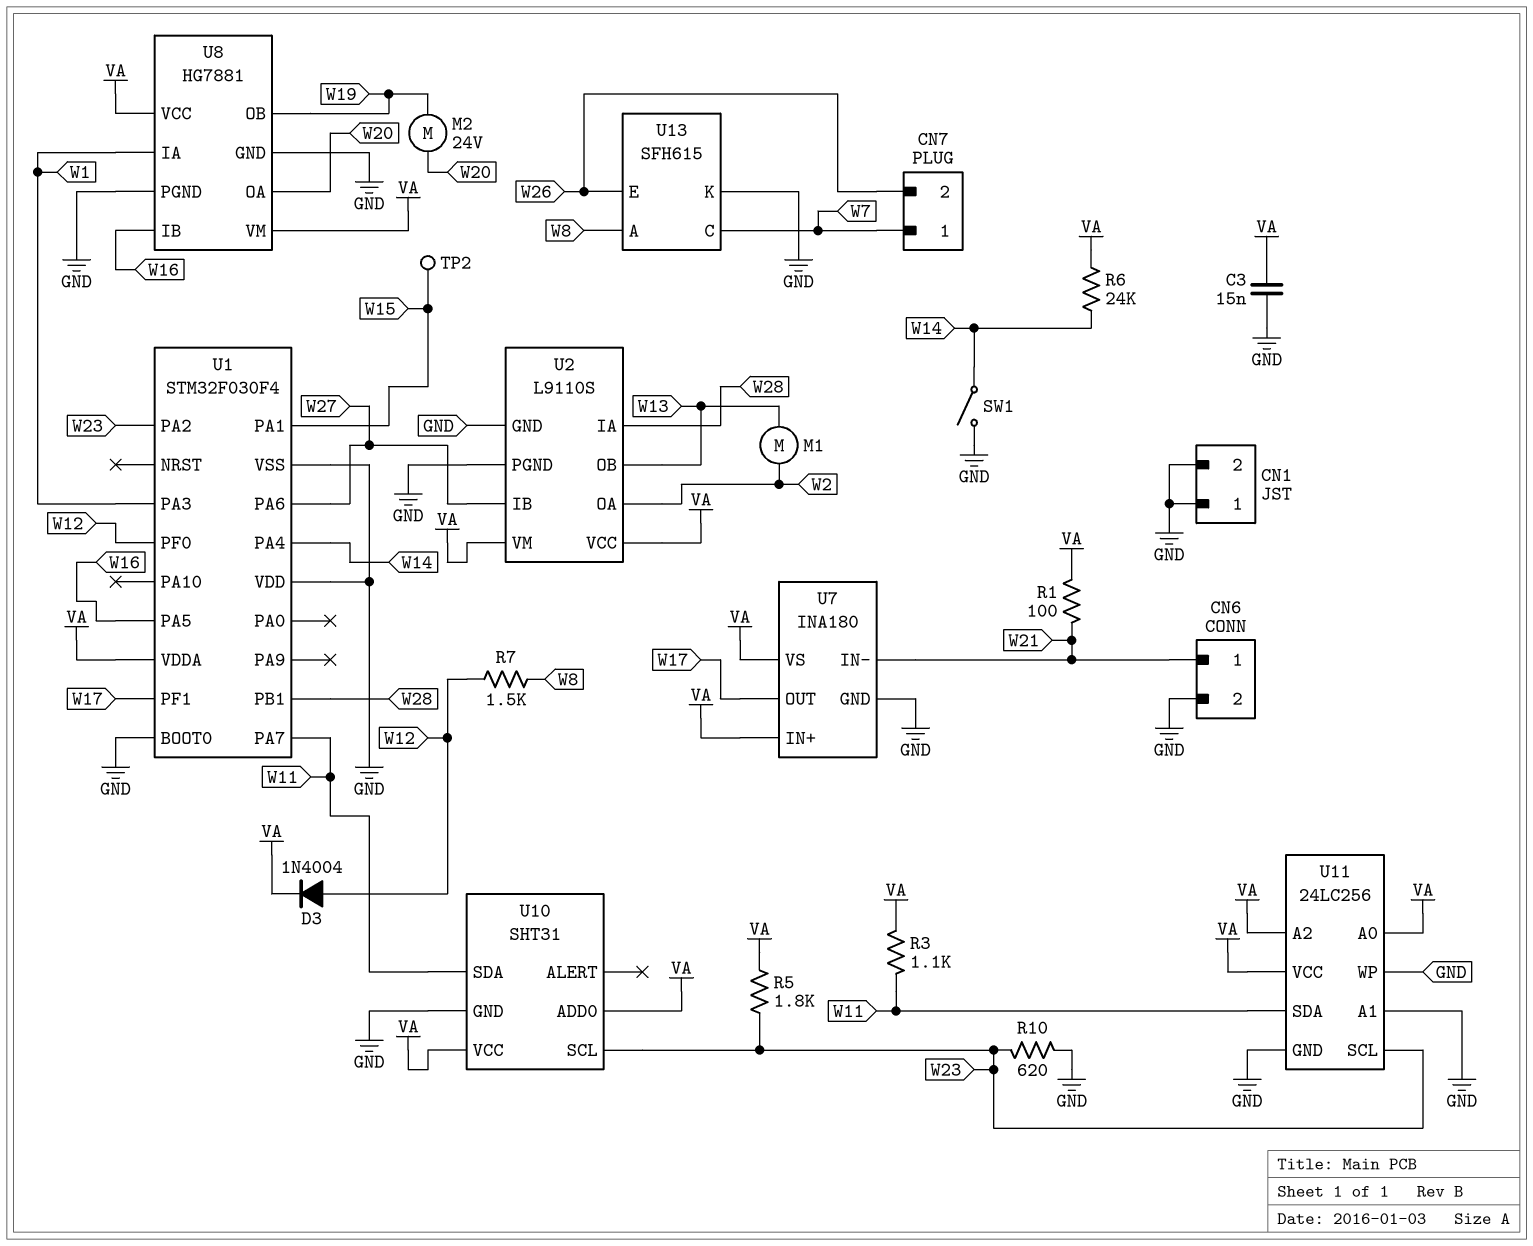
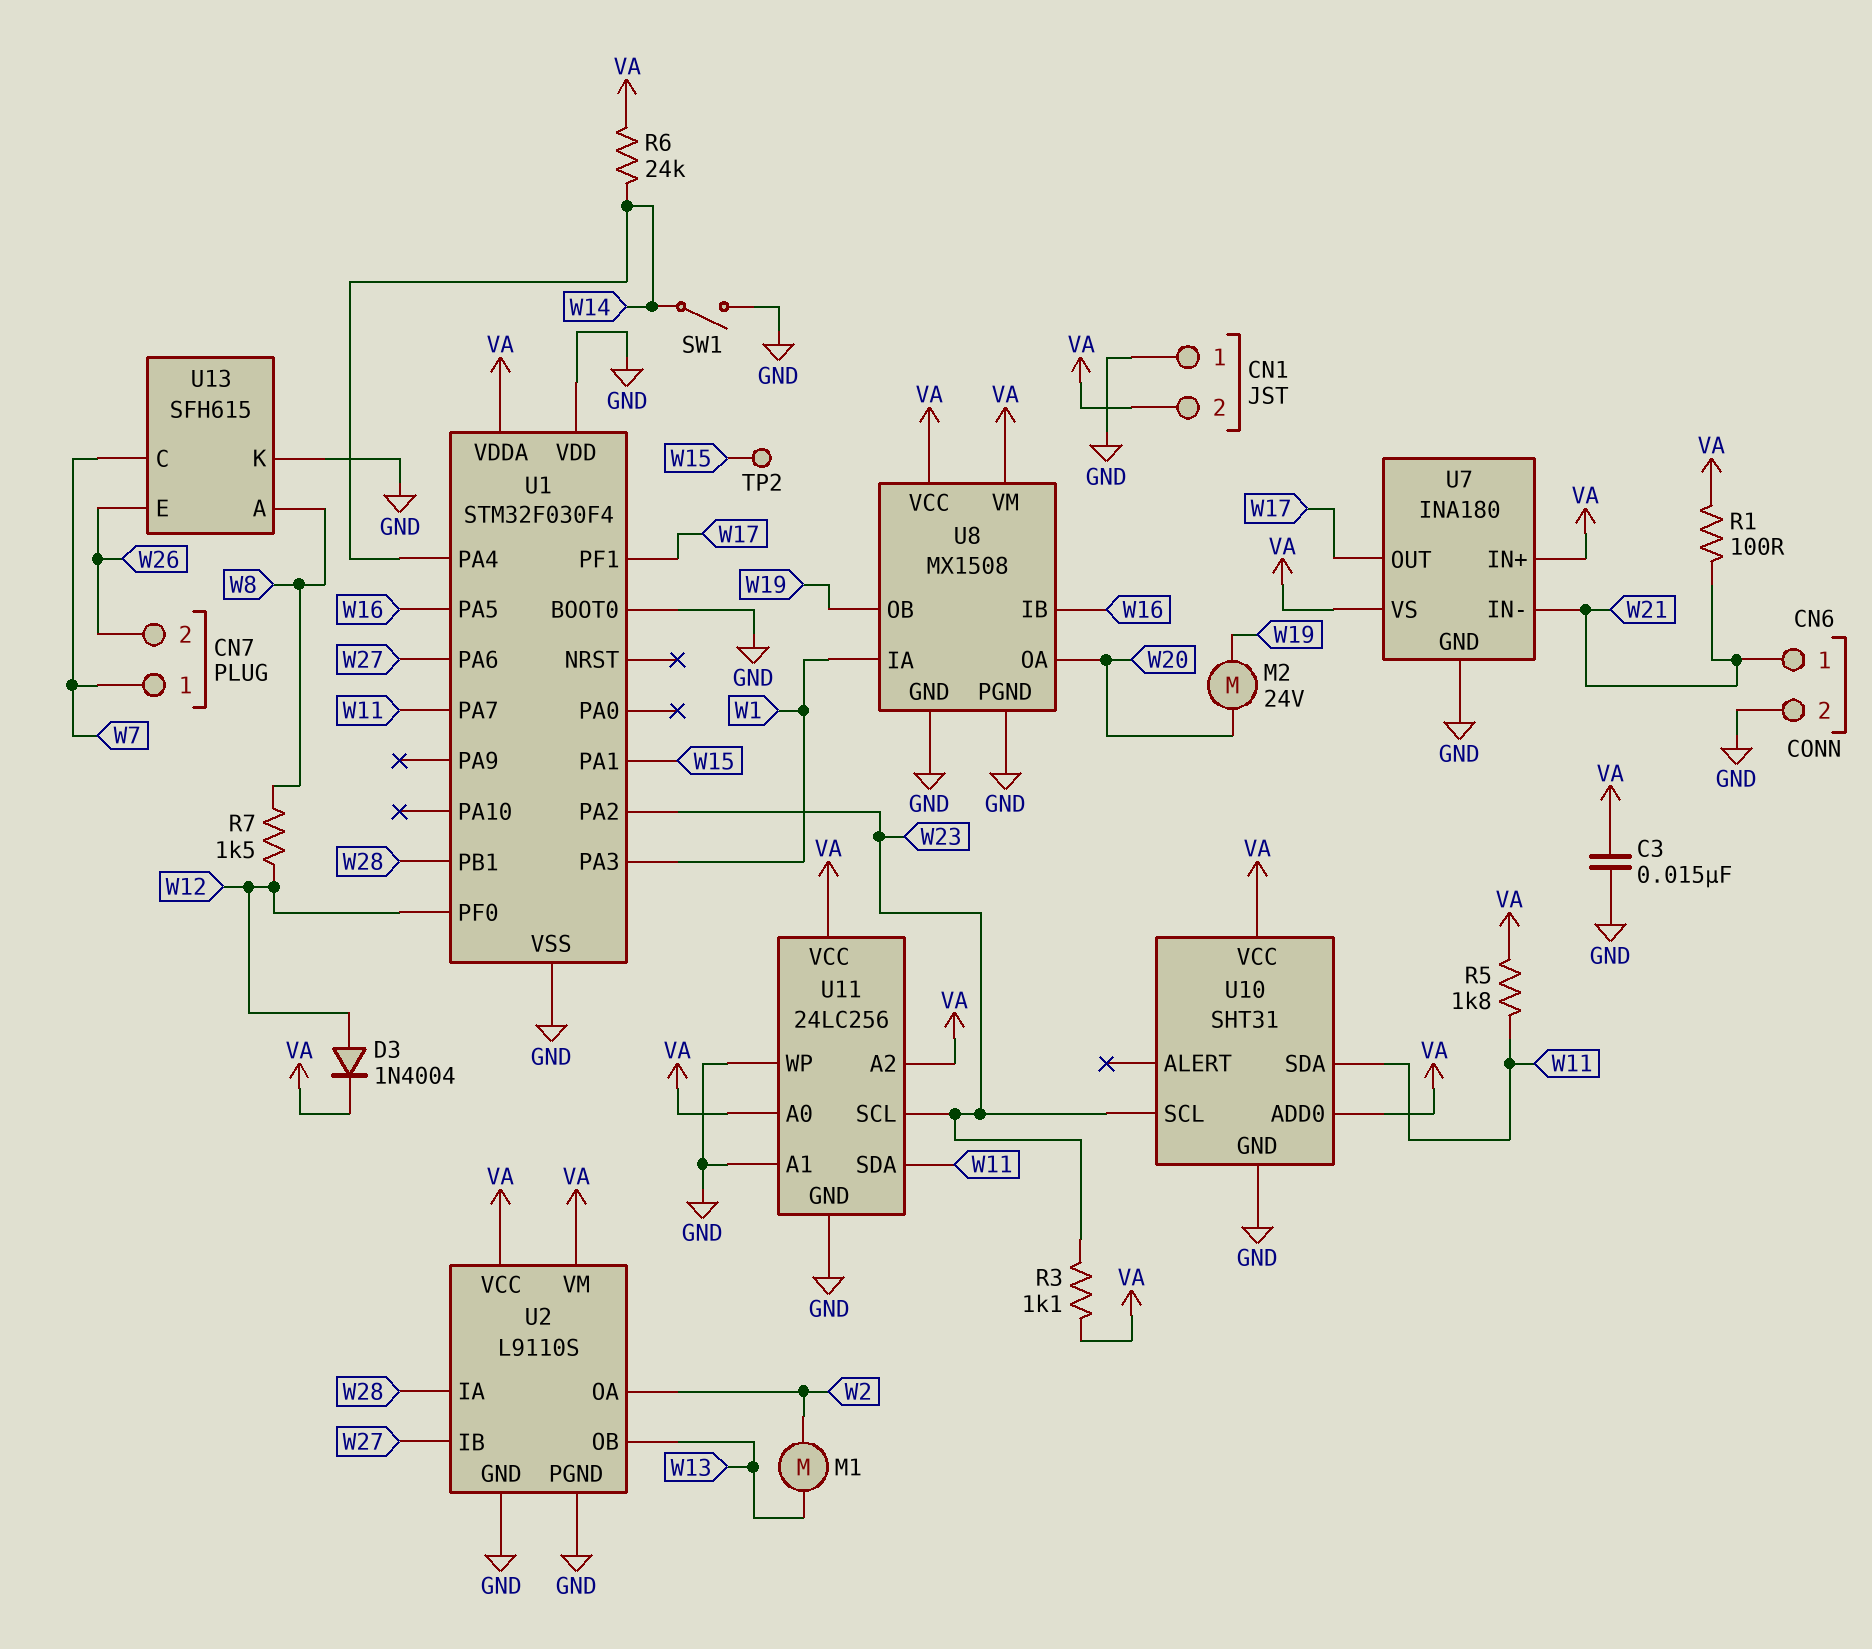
CN1 pin 2: GND -> VA
R3: 1.1k (VA, W11) -> 1.1k (VA, W23)
R5: 1.8k (VA, W23) -> 1.8k (VA, W11)
R10: 620 (GND, W23) -> none
U8: HG7881 -> MX1508

